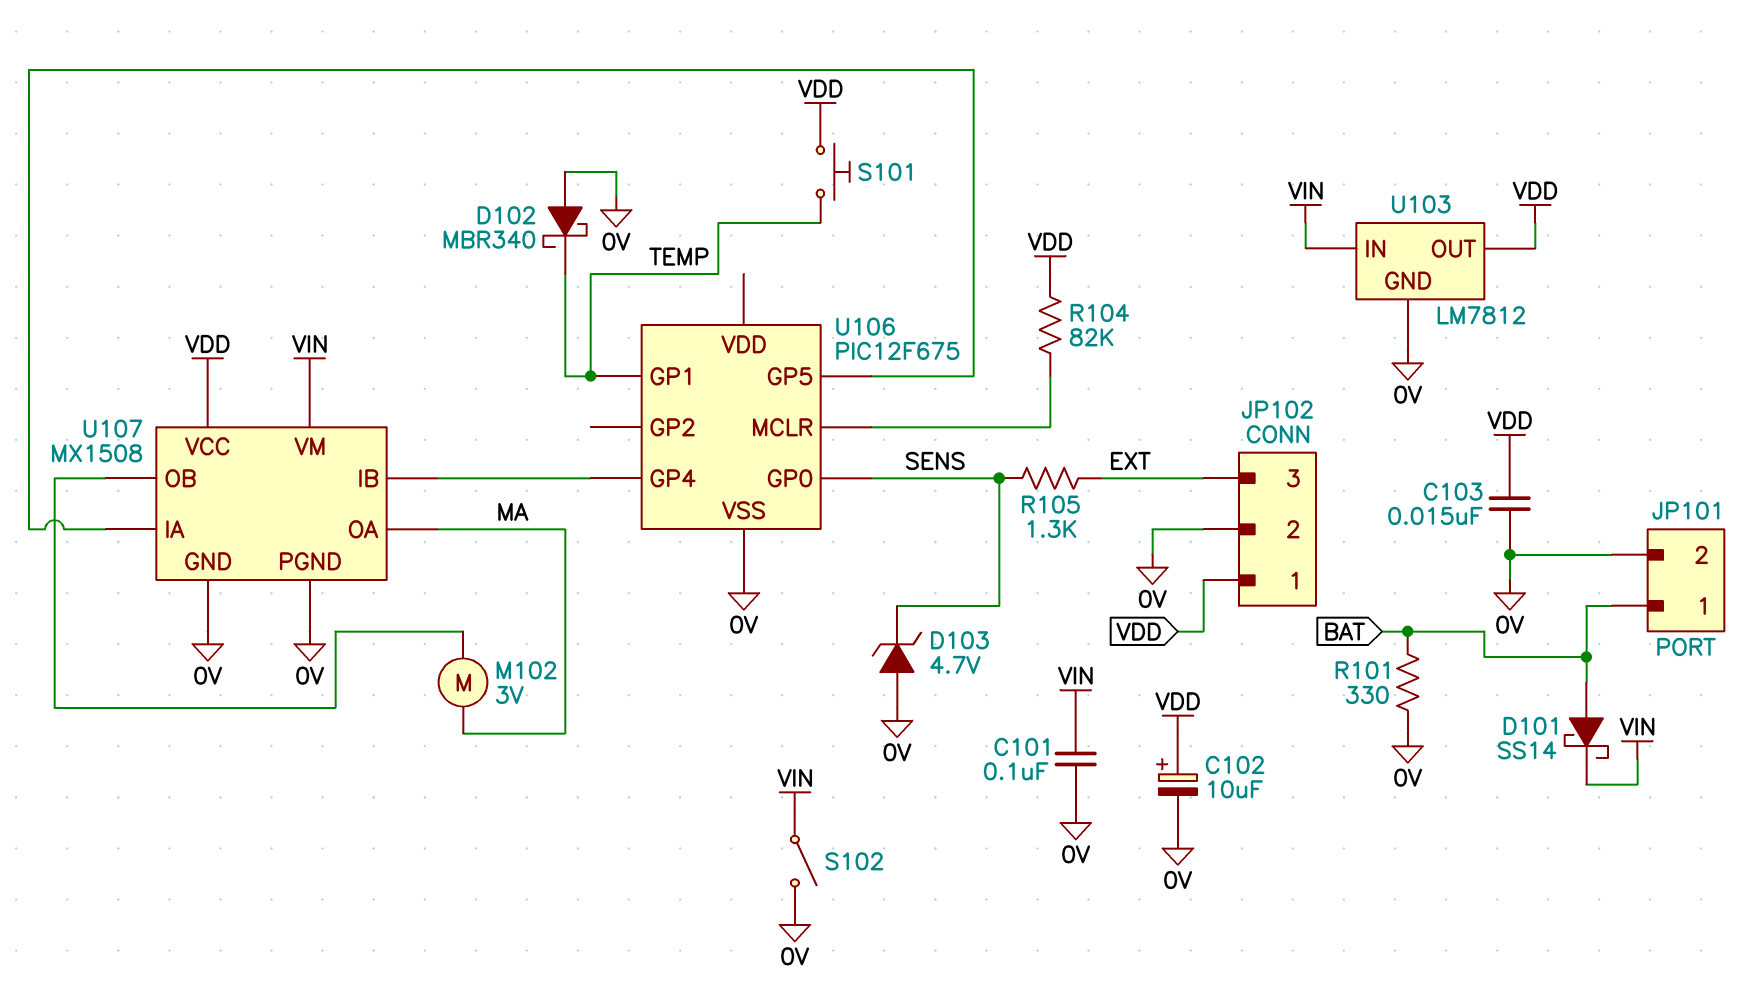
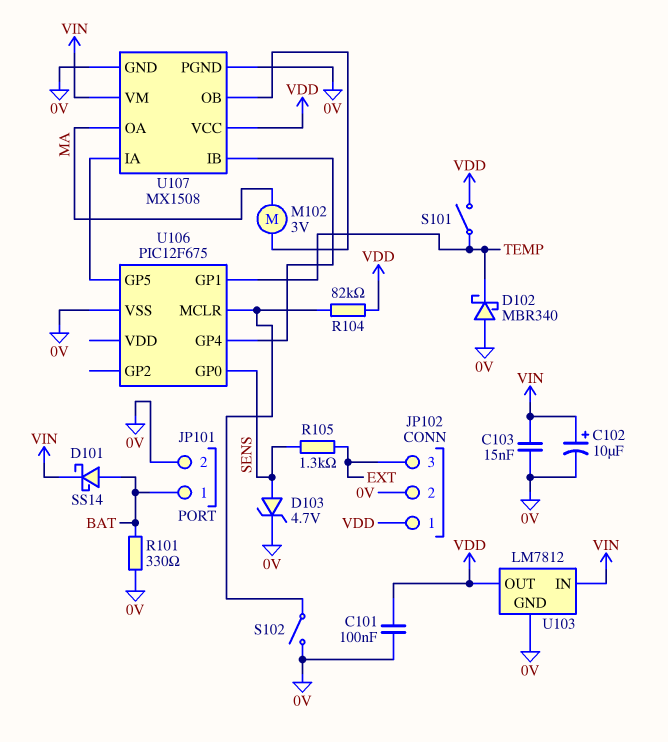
C101: 100nF (0V, VIN) -> 100nF (0V, VDD)
C102: 10uF (plus VDD, minus 0V) -> 10uF (plus VIN, minus 0V)
C103: 15nF (0V, VDD) -> 15nF (0V, VIN)
D103: zener 4.7V (A 0V, K SENS) -> zener 4.7V (A SENS, K 0V)
S101: button (TEMP, VDD) -> switch (TEMP, VDD)
S102: switch (0V, VIN) -> switch (0V, U106/MCLR)

